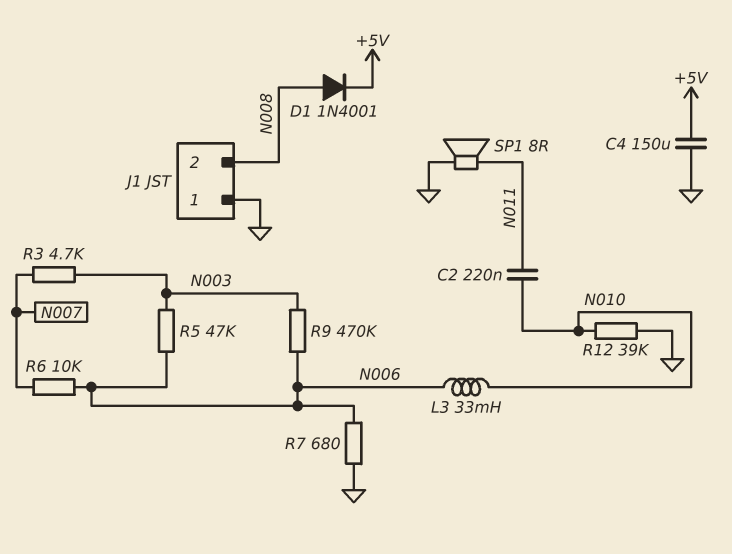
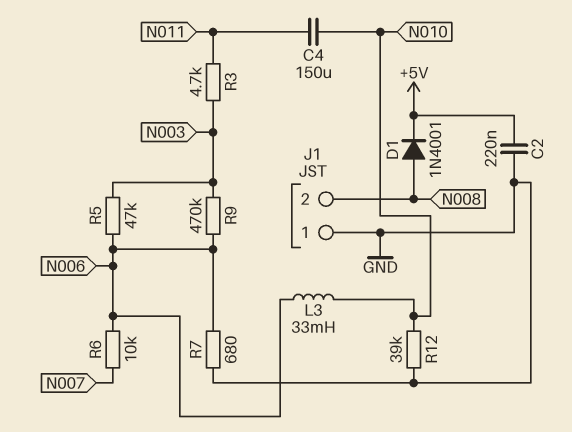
C2: 220nF (N010, N011) -> 220nF (+5V, GND)
C4: 150uF (+5V, GND) -> 150uF (N010, N011)
R3: 4.7k (N003, N007) -> 4.7k (N003, N011)
SP1: speaker 8R (GND, N011) -> none

